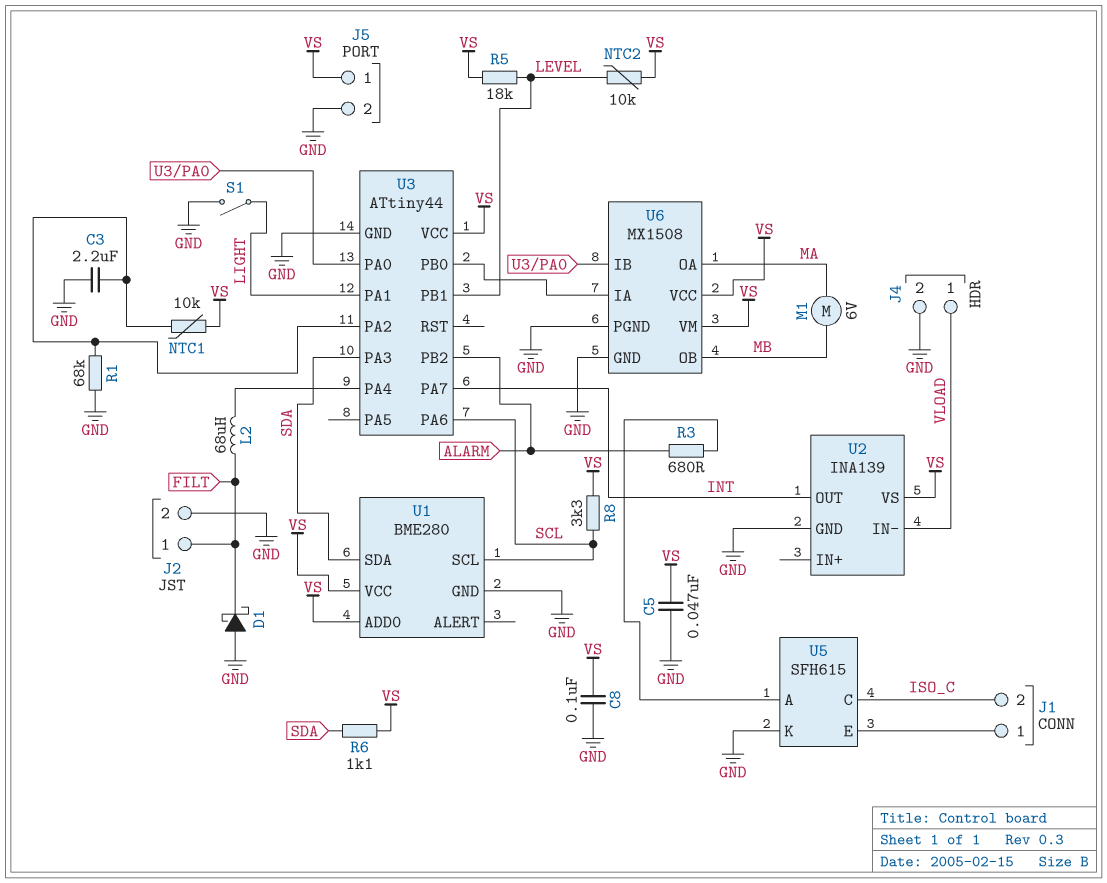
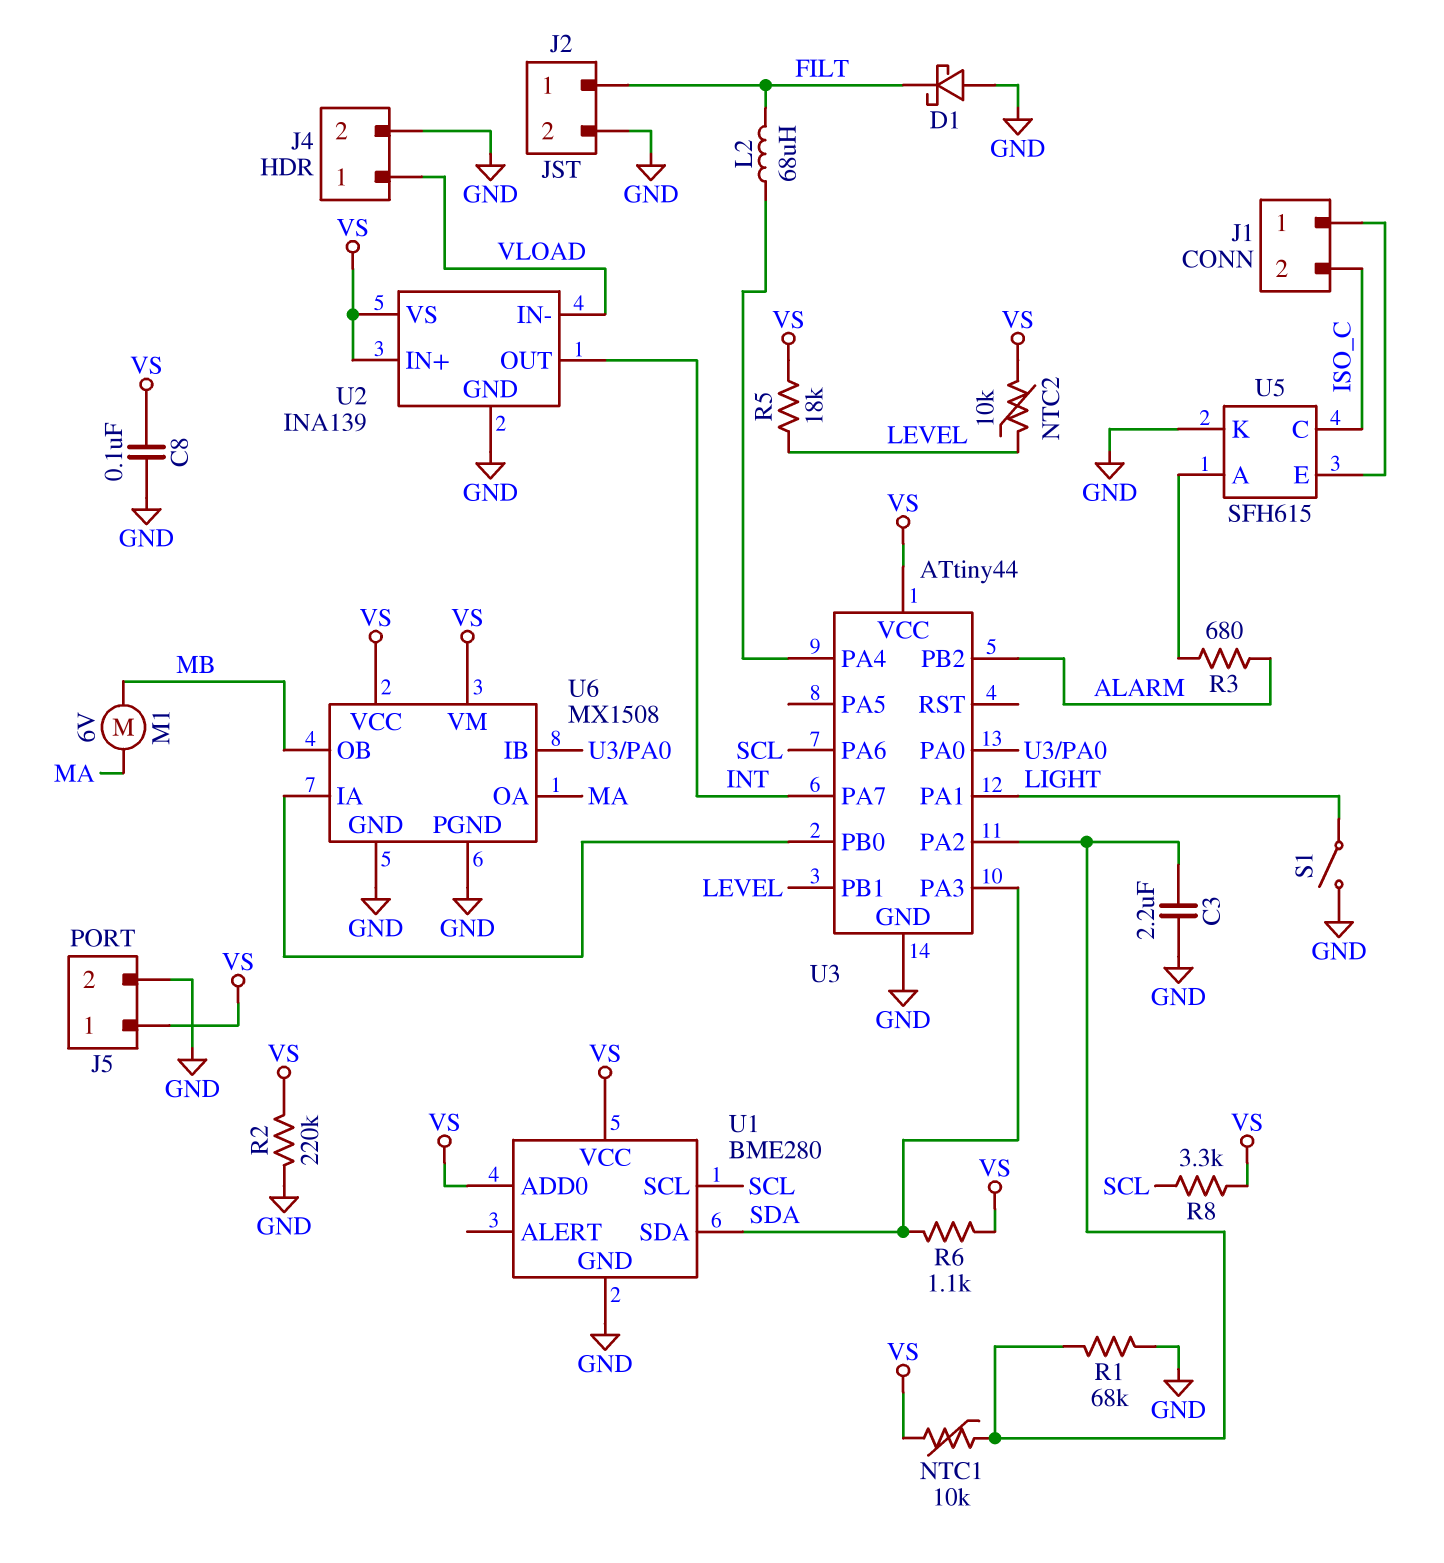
C5: 47nF (GND, VS) -> none
R2: none -> 220k (GND, VS)
U2 pin IN+: none -> VS

